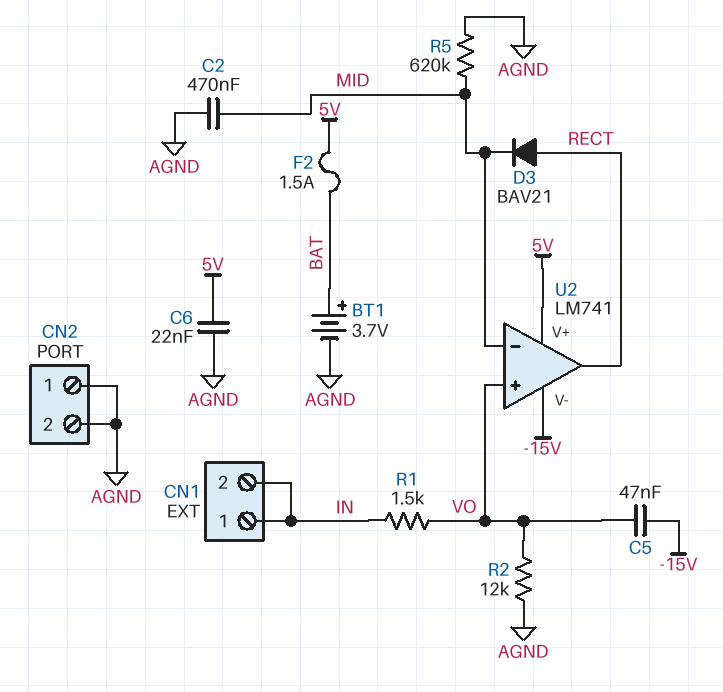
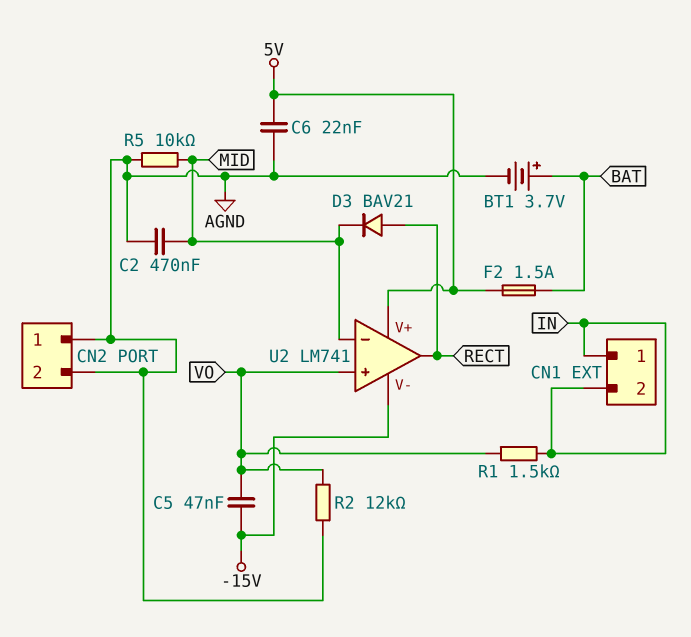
R5: 620k (AGND, MID) -> 10k (AGND, MID)

